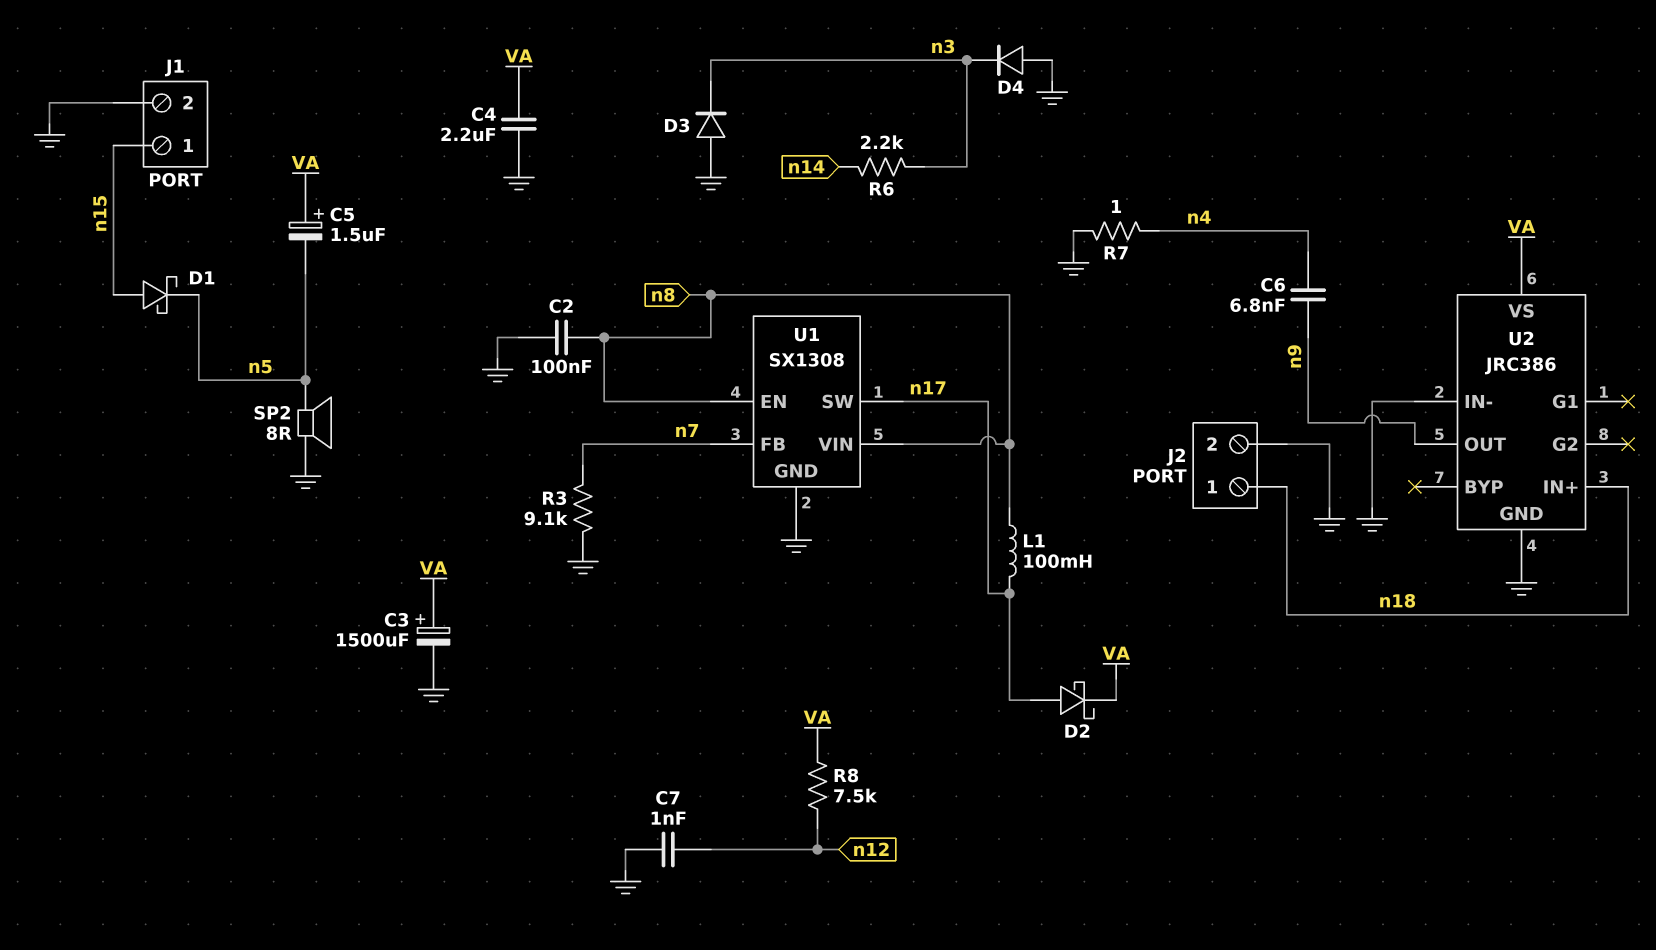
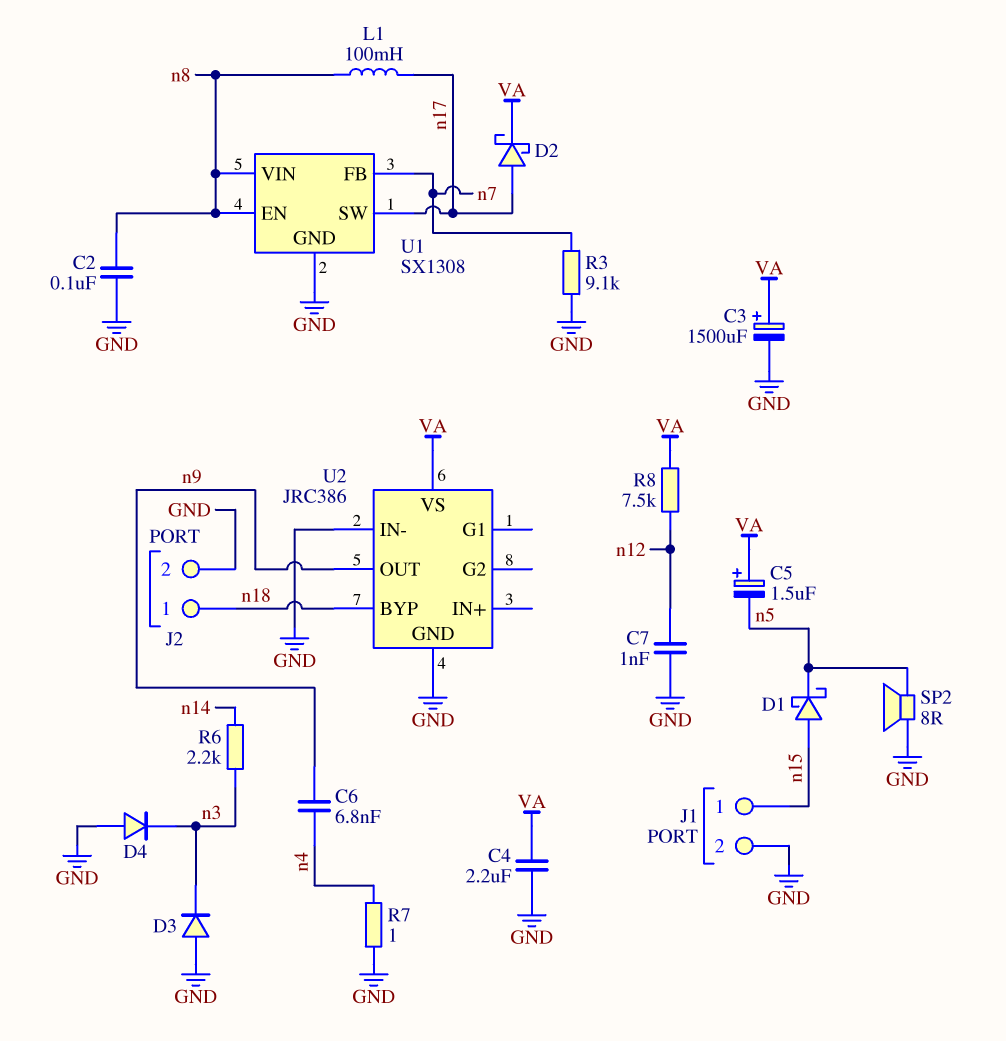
U2 pin BYP: none -> n18
U2 pin IN+: n18 -> none

